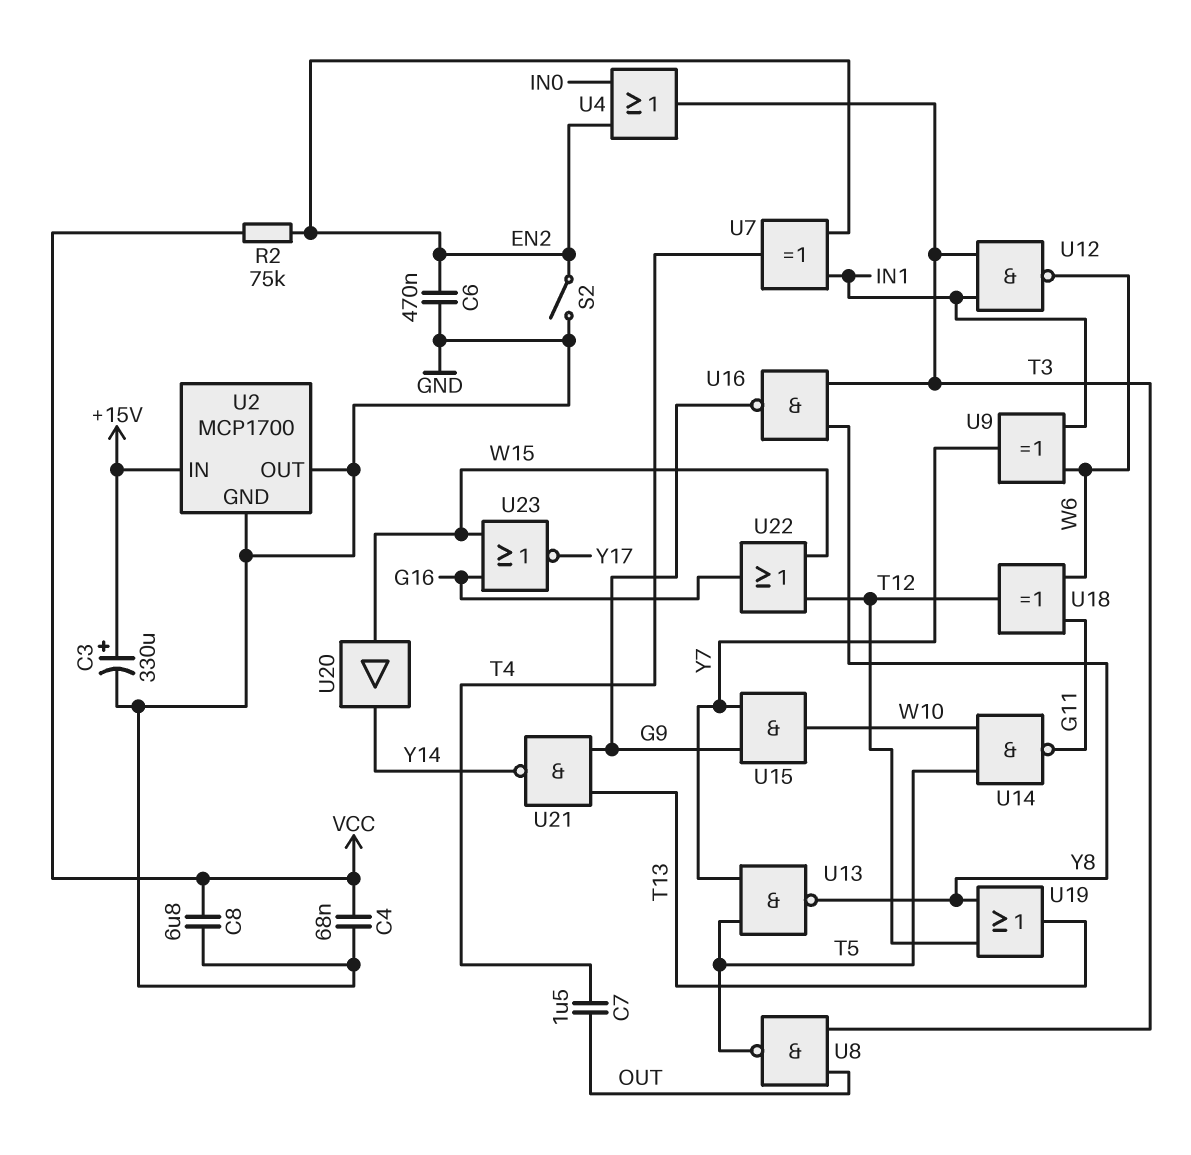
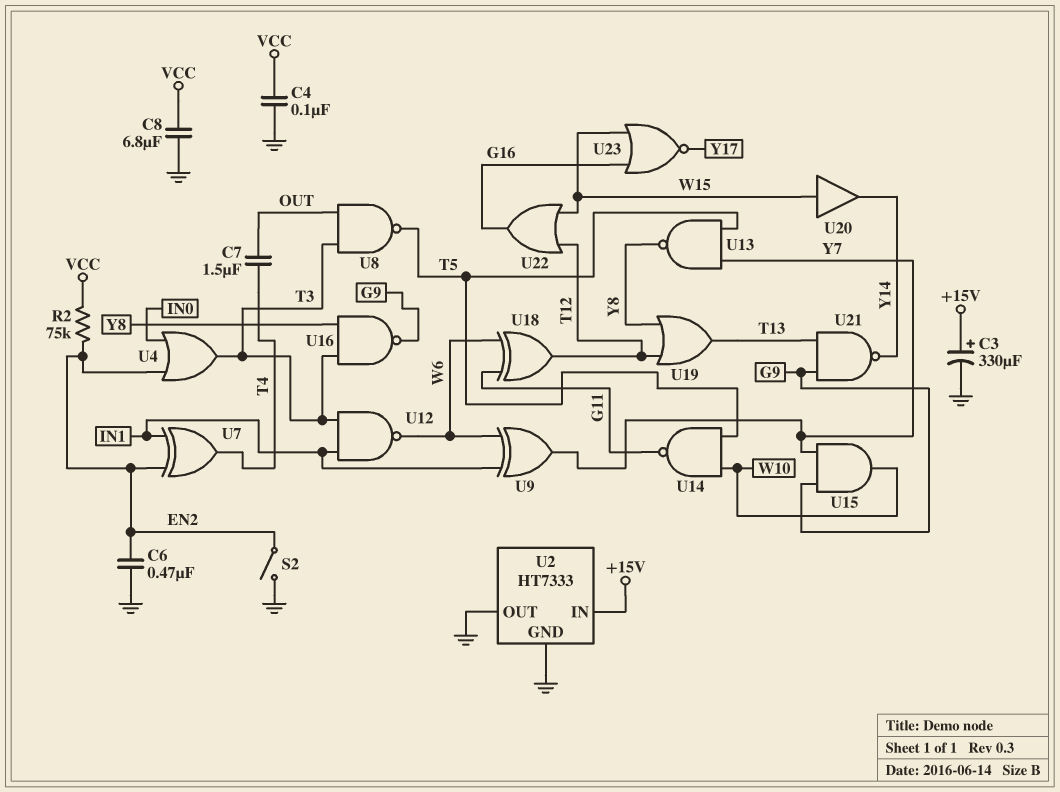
C4: 68nF (GND, VCC) -> 100nF (GND, VCC)
U2: MCP1700 -> HT7333

